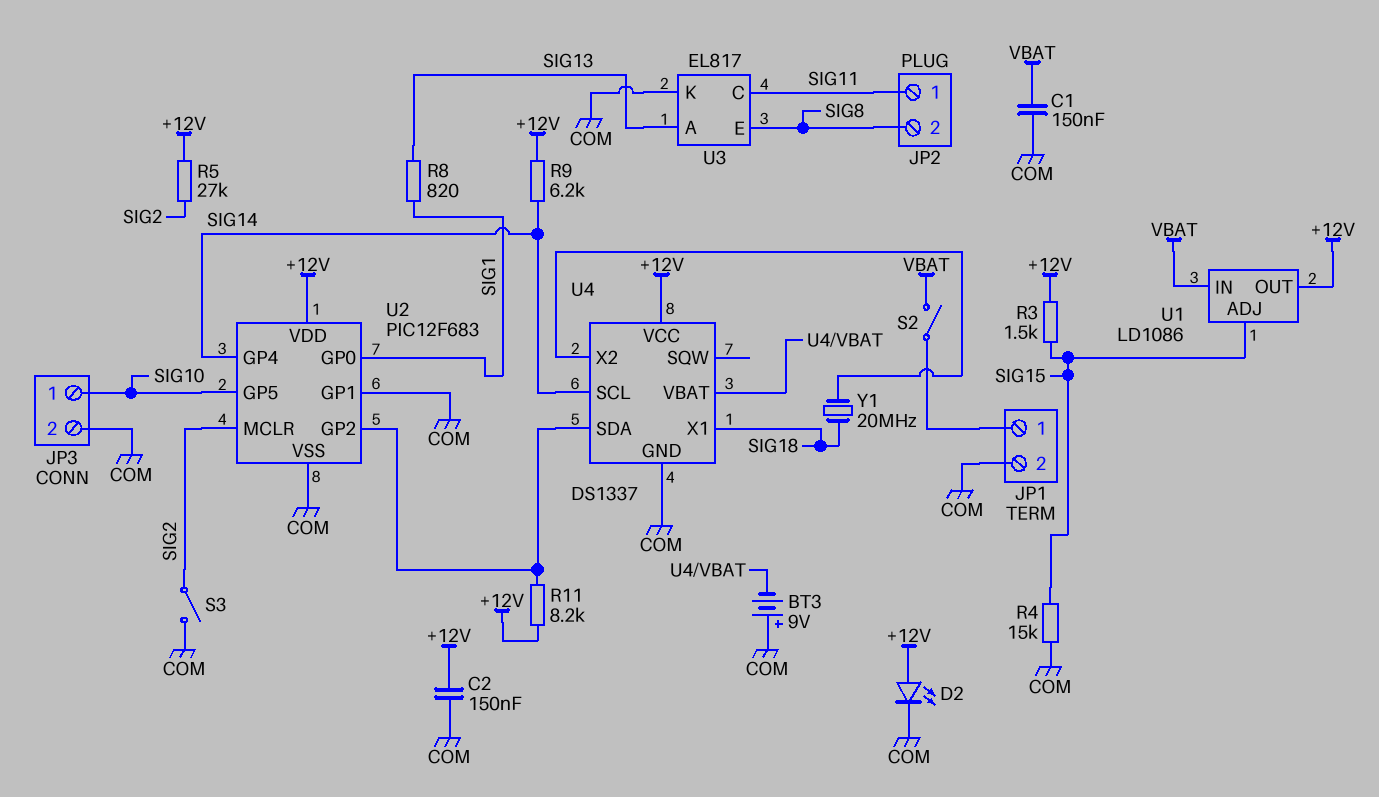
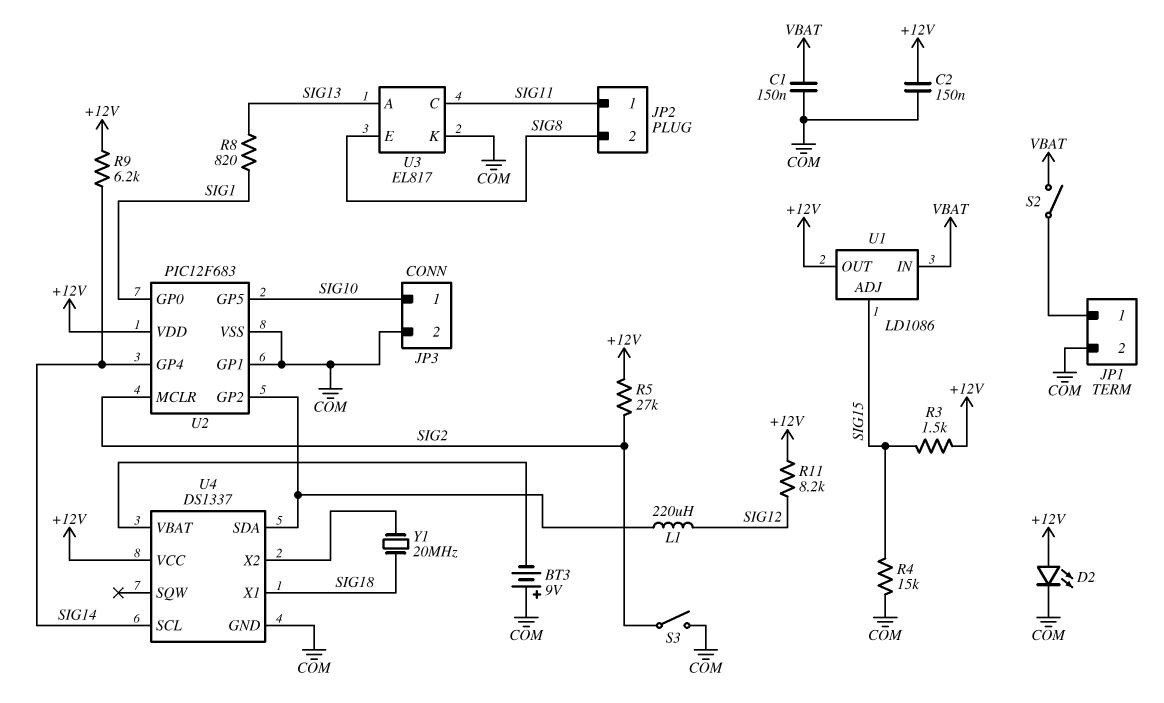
L1: none -> 220uH (SIG12, U2/GP2)
R11: 8.2k (+12V, U2/GP2) -> 8.2k (+12V, SIG12)

